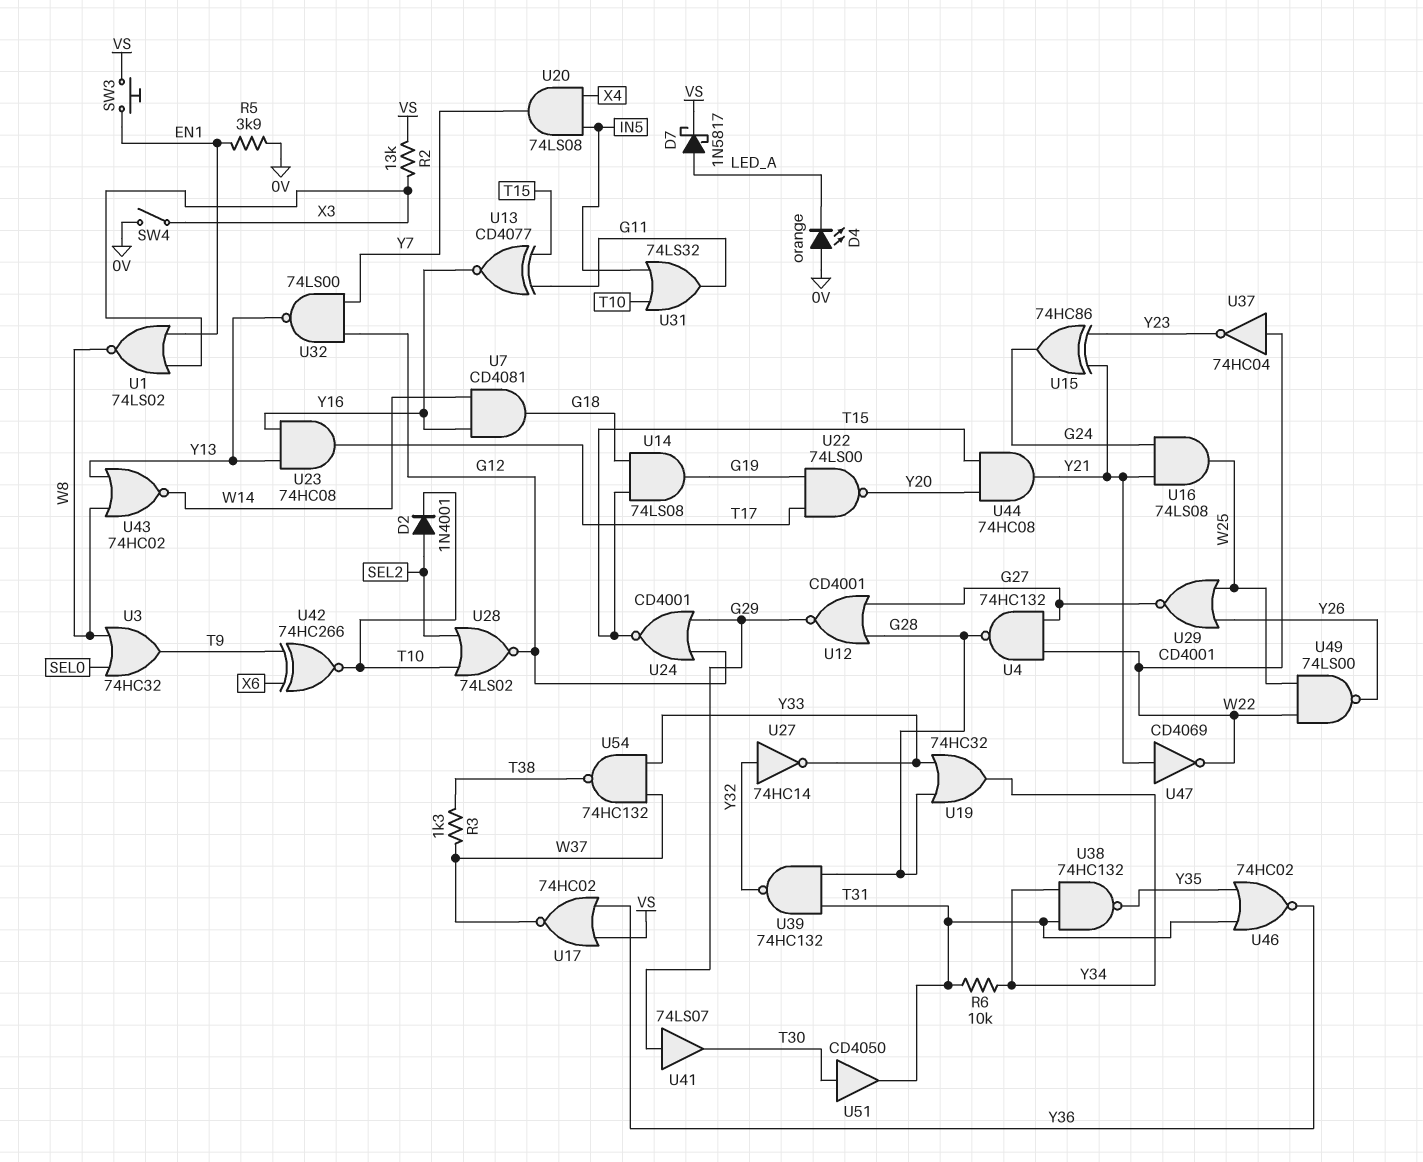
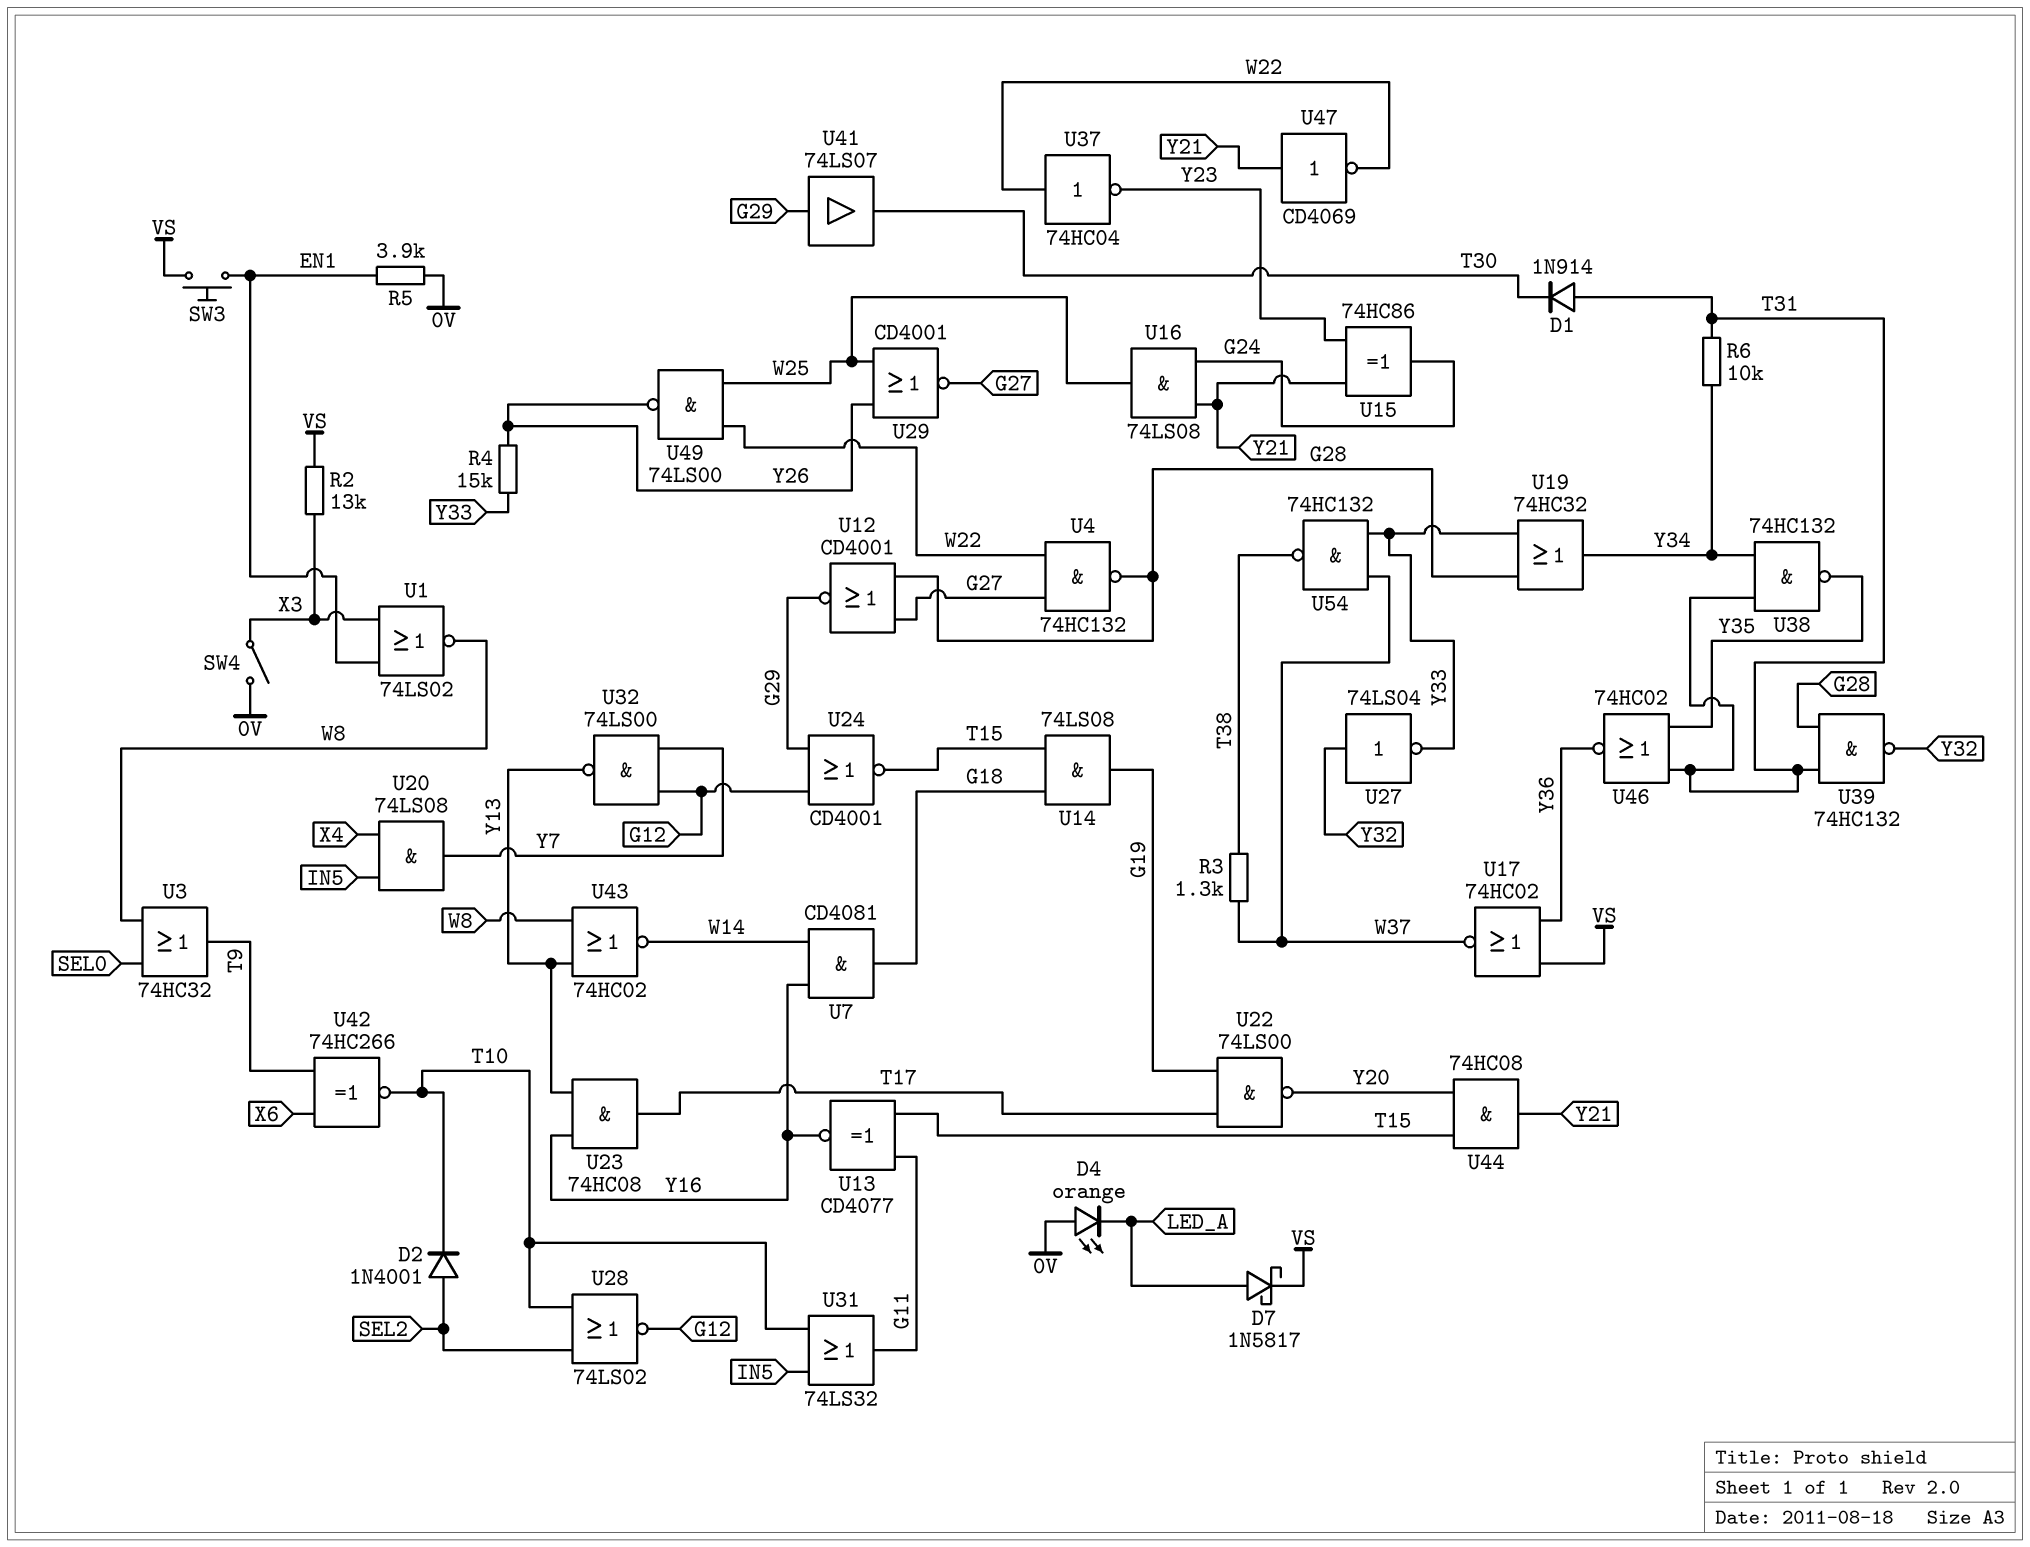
D1: none -> diode 1N914 (A T31, K T30)
R4: none -> 15k (Y26, Y33)
U27: NOT 74HC14 (in Y32, out Y33) -> NOT 74LS04 (in Y32, out Y33)
U51: buffer CD4050 (in T30, out T31) -> none

